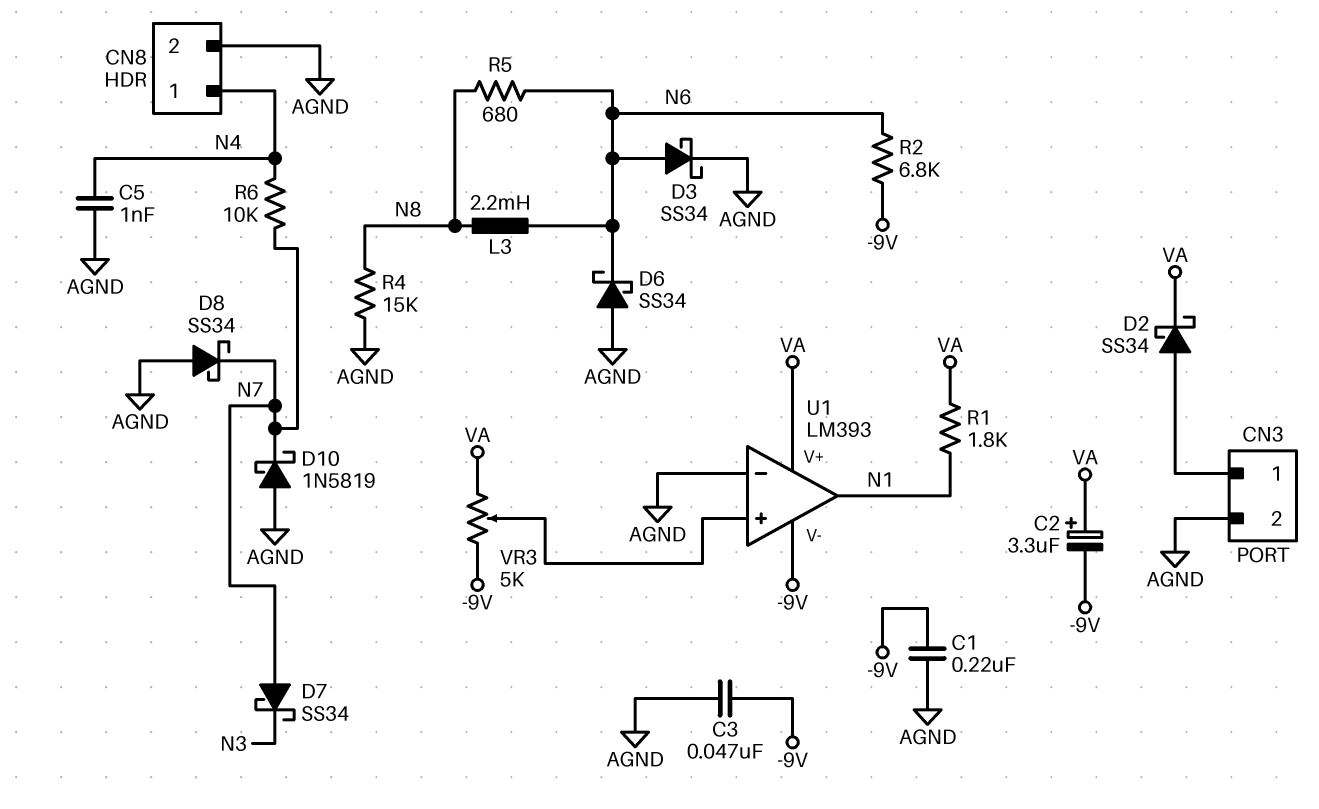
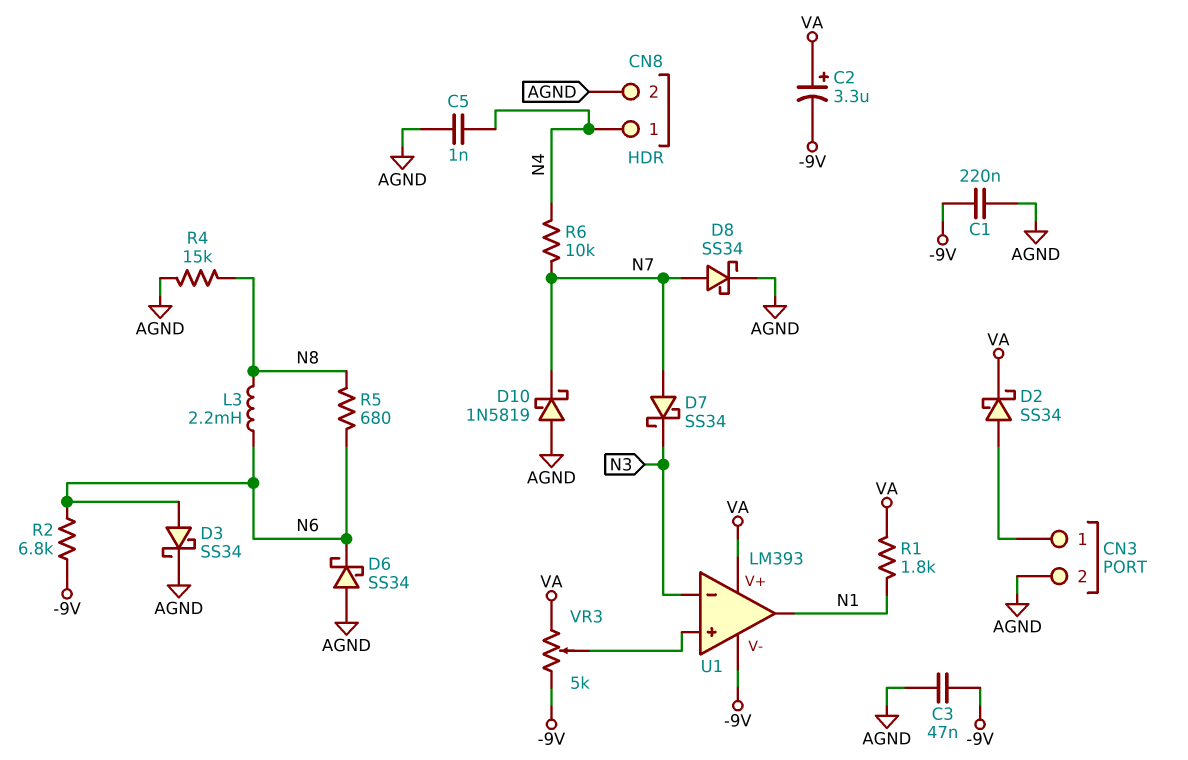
D8: schottky SS34 (A AGND, K N7) -> schottky SS34 (A N7, K AGND)
U1 pin in-: AGND -> N3

